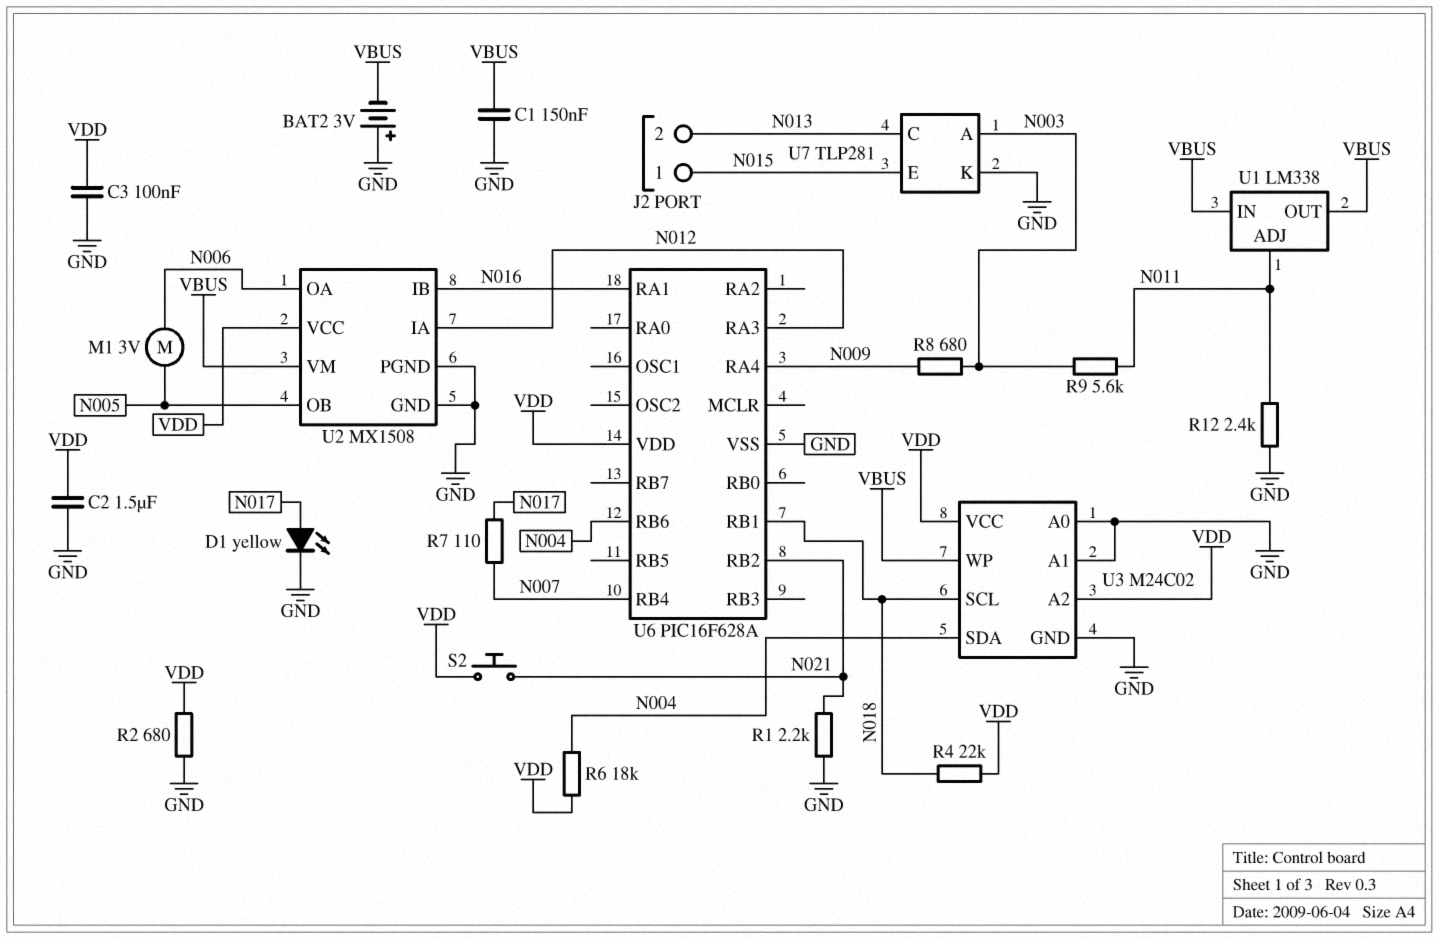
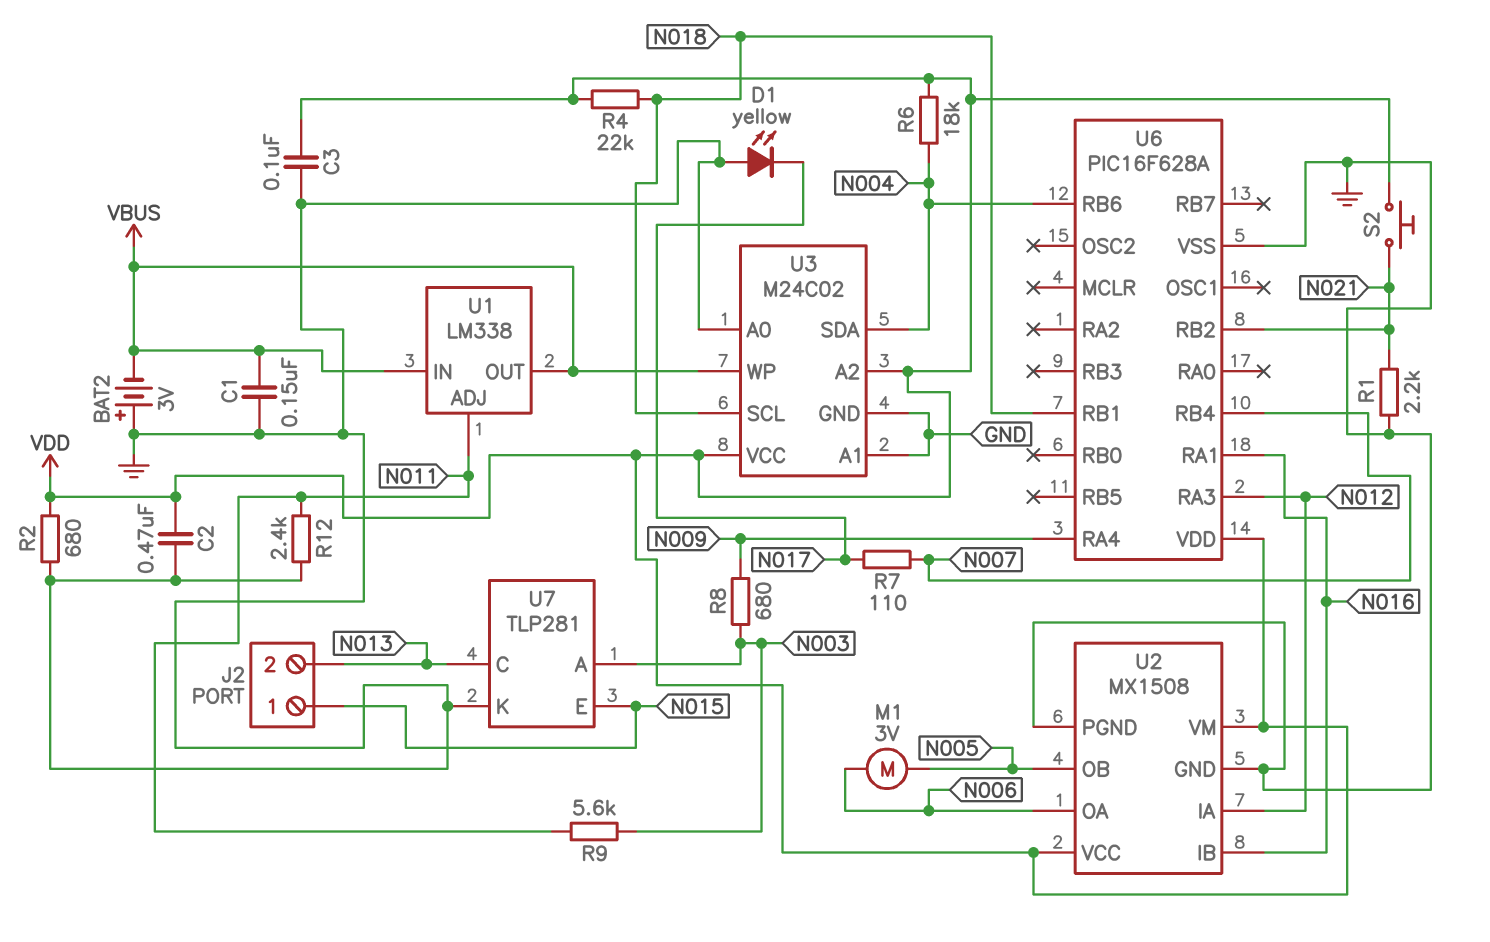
C2: 1.5uF (GND, VDD) -> 470nF (GND, VDD)
D1: LED yellow (A N017, K GND) -> LED yellow (A GND, K N017)
U2 pin VM: VBUS -> VDD

